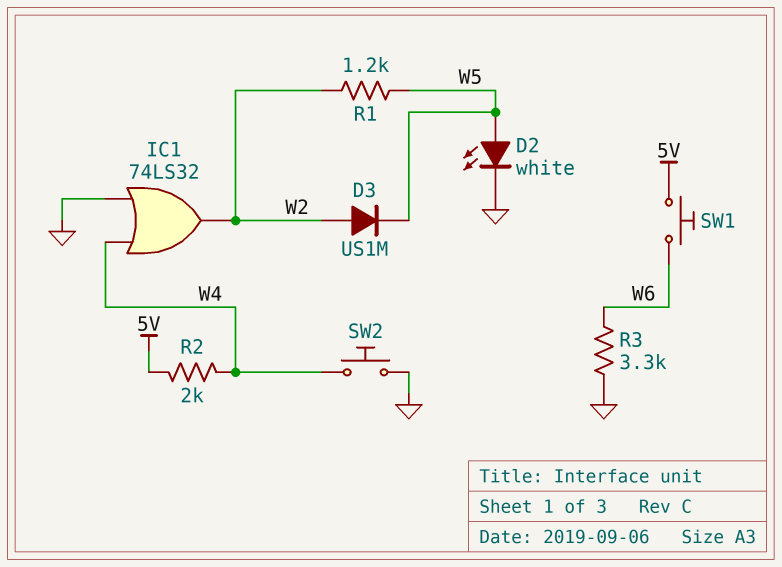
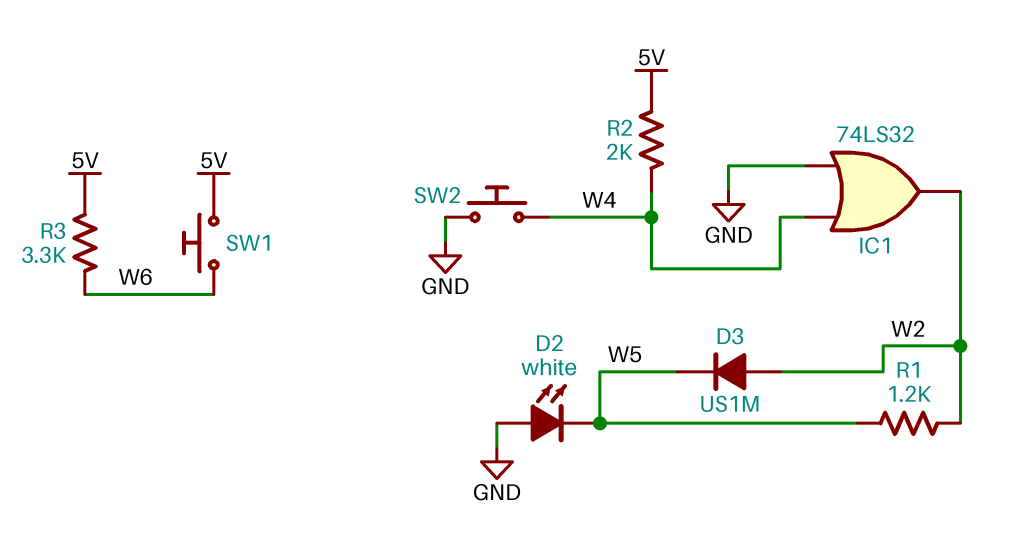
D2: LED white (A W5, K GND) -> LED white (A GND, K W5)
R3: 3.3k (GND, W6) -> 3.3k (5V, W6)

